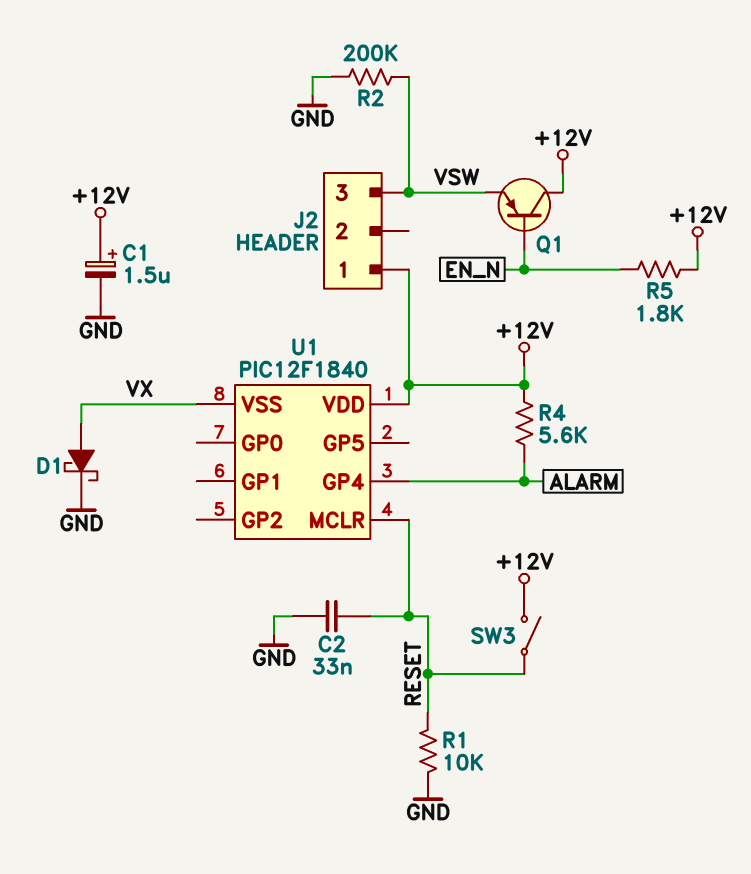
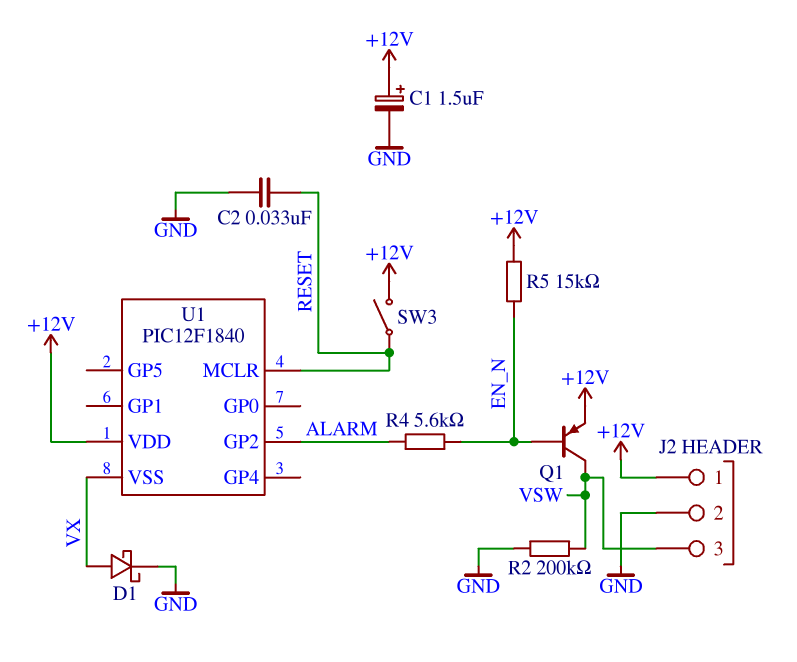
J2 pin 2: none -> GND
Q1: PNP (B EN_N, C +12V, E VSW) -> PNP (B EN_N, C VSW, E +12V)
R1: 10k (GND, RESET) -> none
R4: 5.6k (+12V, ALARM) -> 5.6k (ALARM, EN_N)
R5: 1.8k (+12V, EN_N) -> 15k (+12V, EN_N)
U1 pin GP2: none -> ALARM
U1 pin GP4: ALARM -> none

